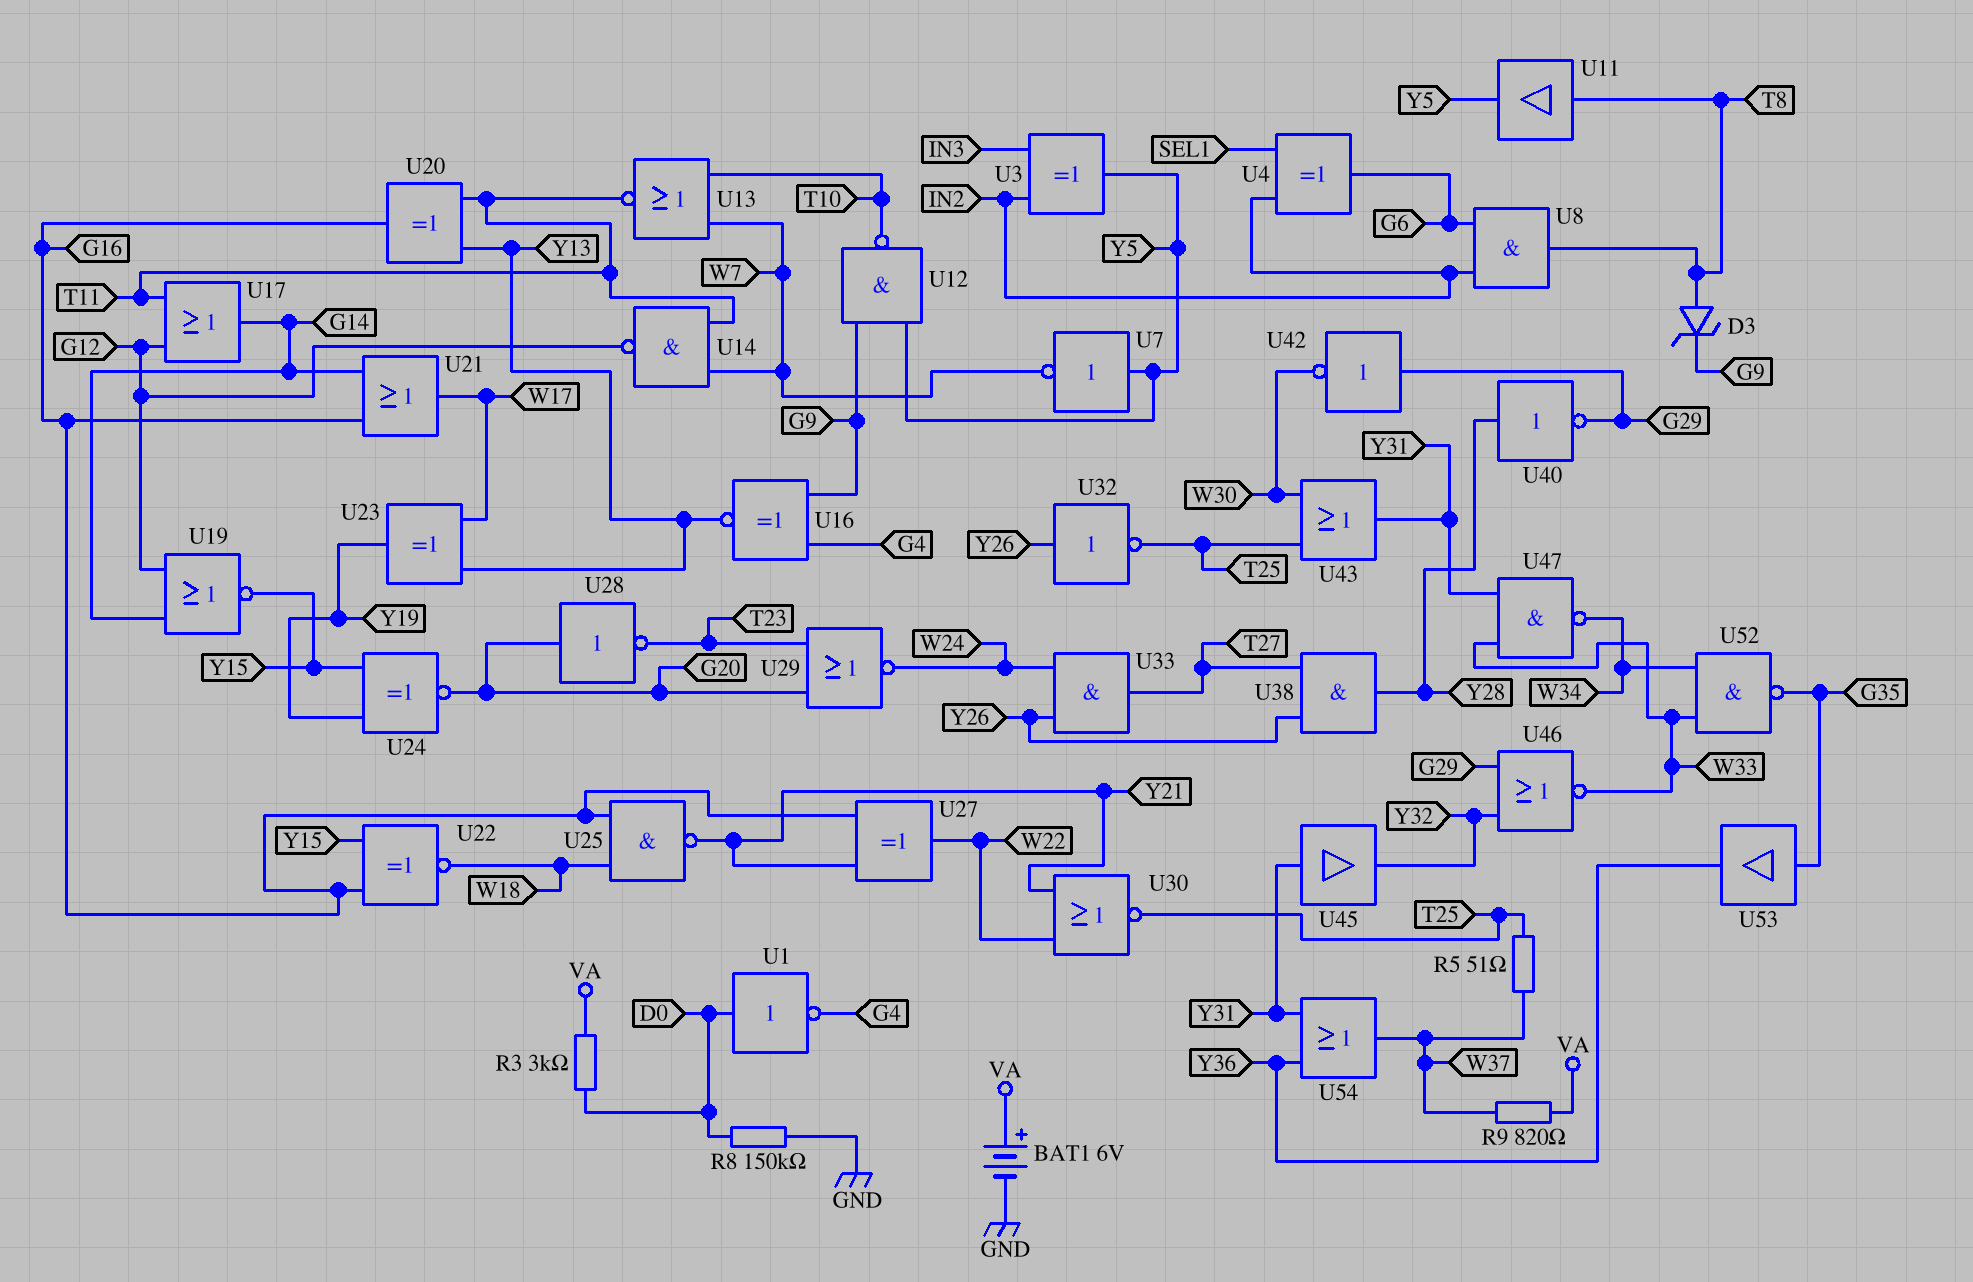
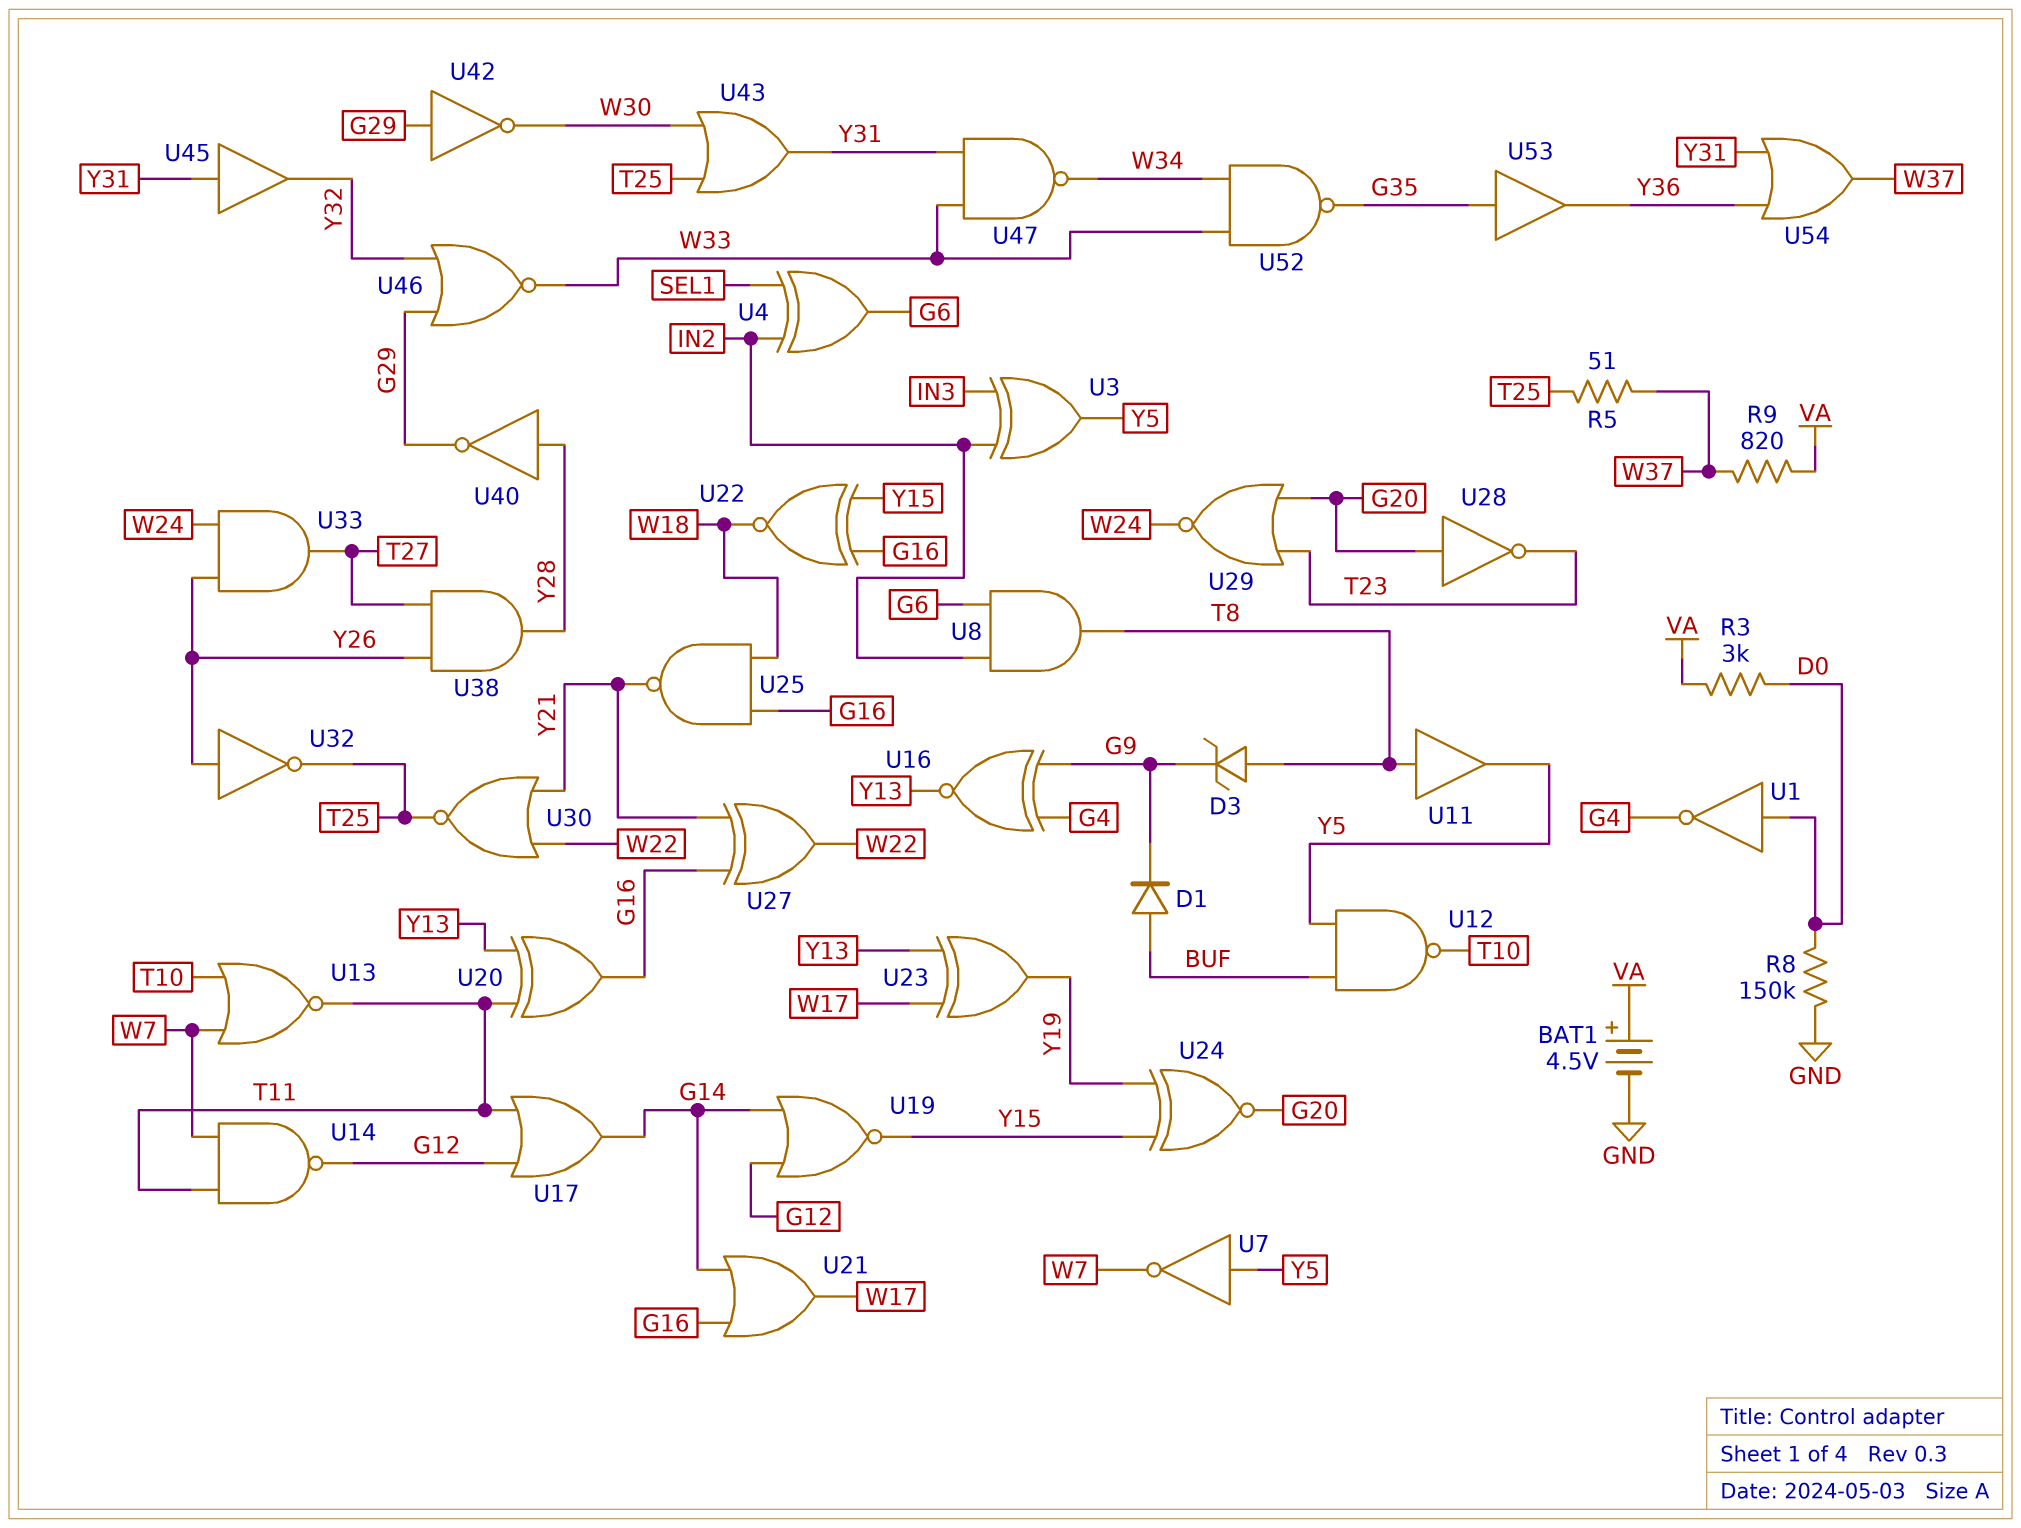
BAT1: 6V (plus VA, minus GND) -> 4.5V (plus VA, minus GND)
D1: none -> diode (A BUF, K G9)
U12: NAND (in G9, in Y5, out T10) -> NAND (in BUF, in Y5, out T10)

